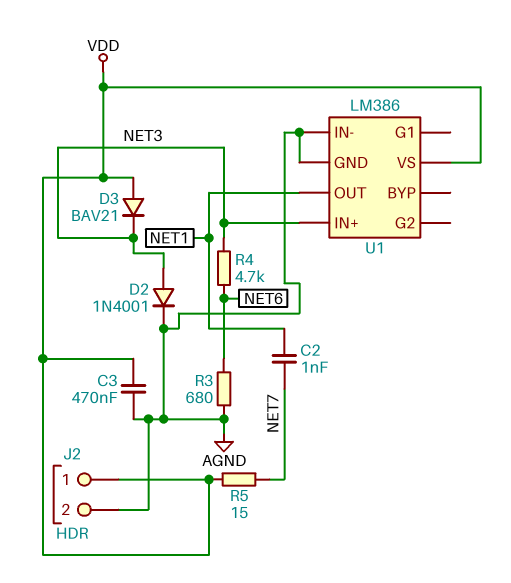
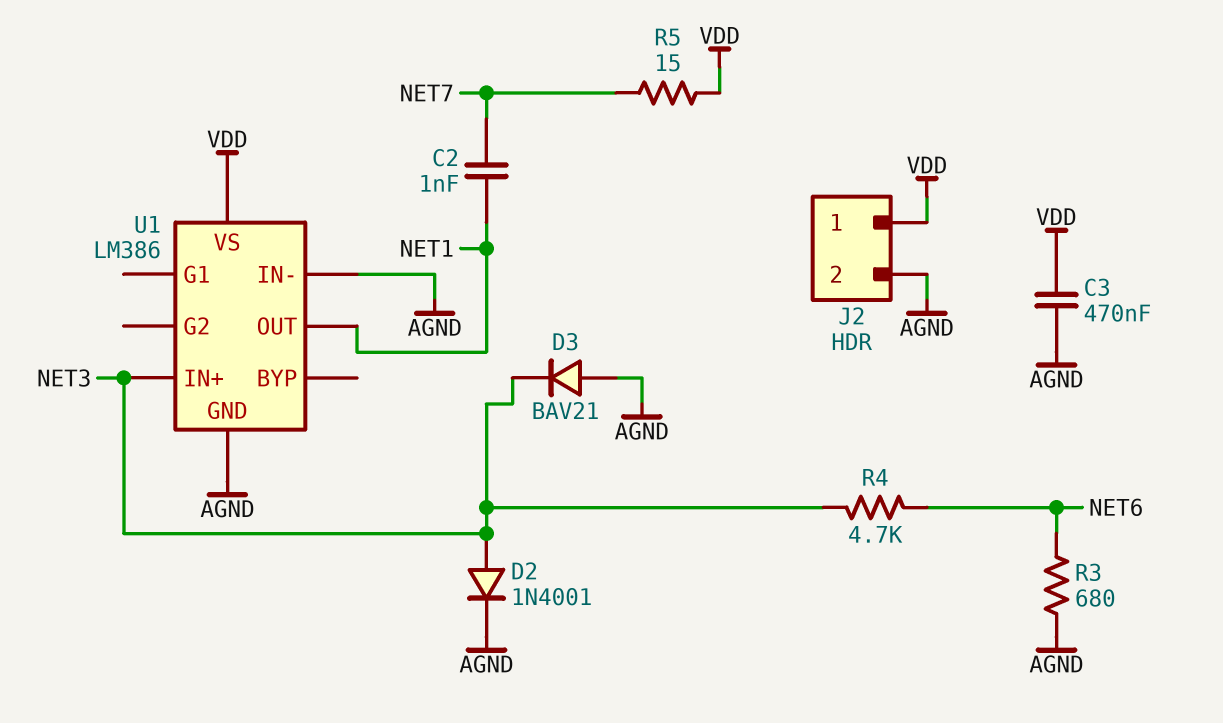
D3: diode BAV21 (A VDD, K NET3) -> diode BAV21 (A AGND, K NET3)

